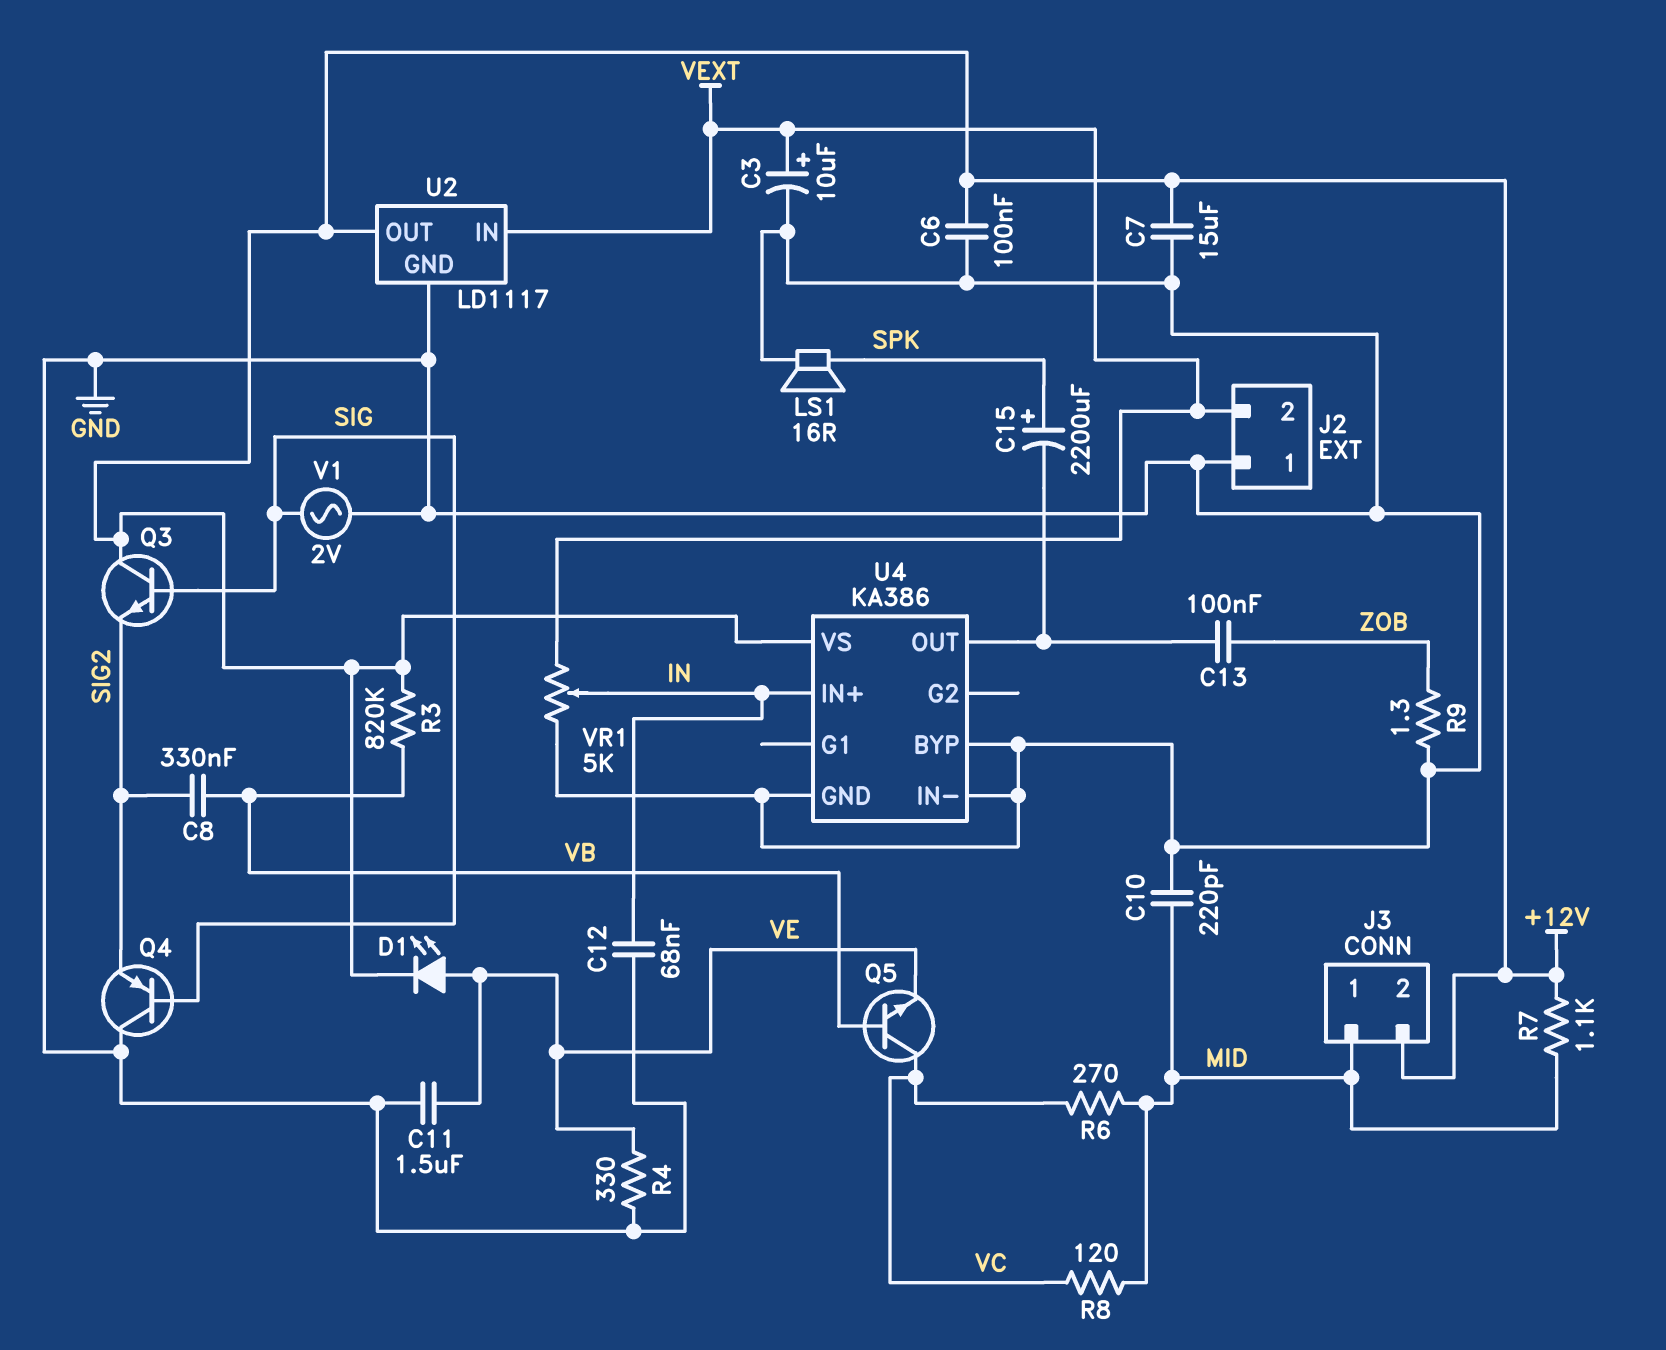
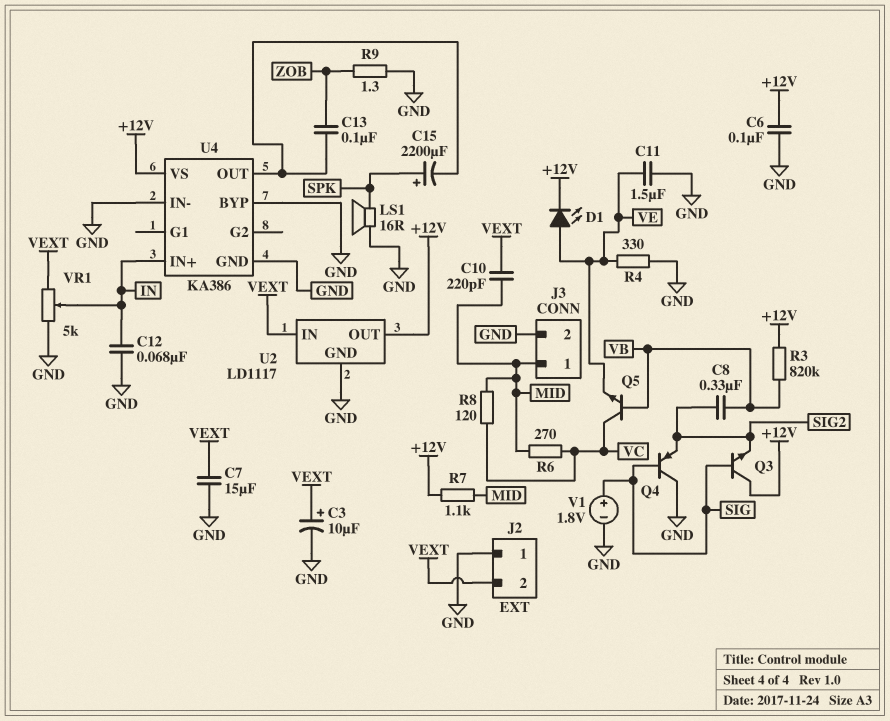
C7: 15uF (+12V, GND) -> 15uF (GND, VEXT)
C10: 220pF (GND, MID) -> 220pF (MID, VEXT)
J3 pin 2: +12V -> GND
V1: AC 2V (GND, SIG) -> 1.8V (plus SIG, minus GND)

